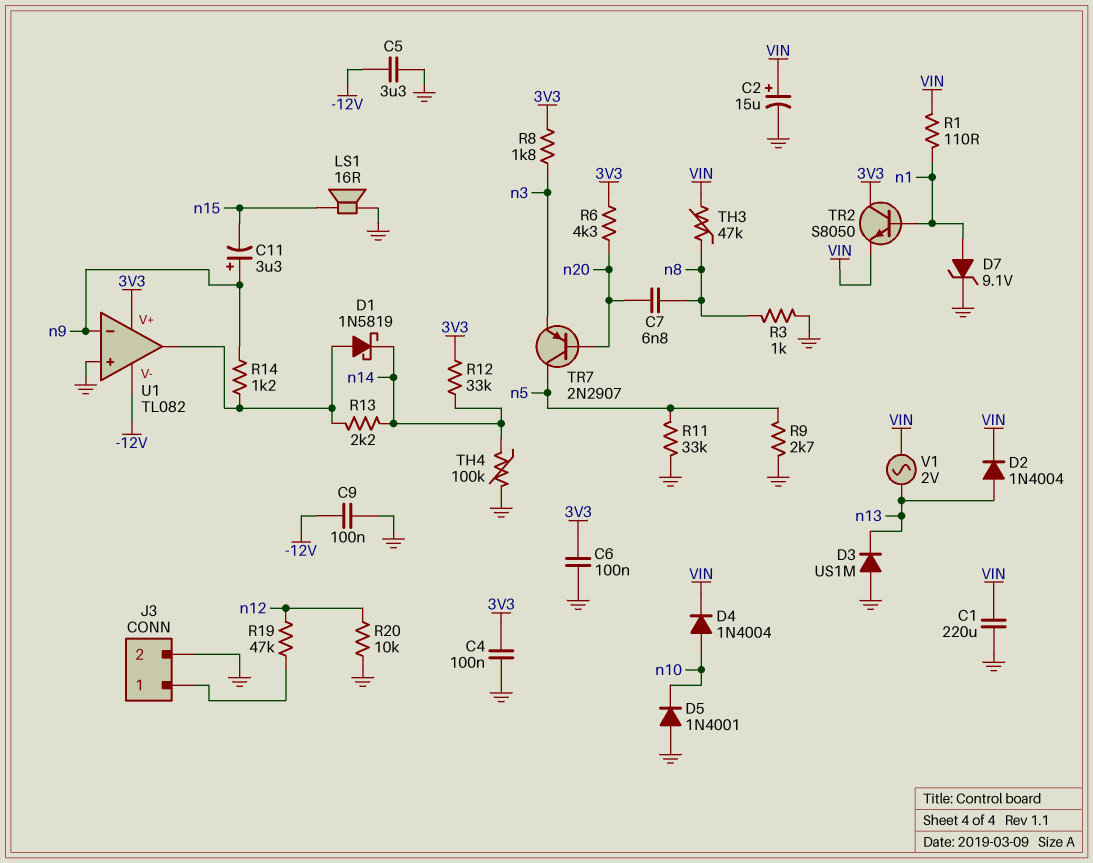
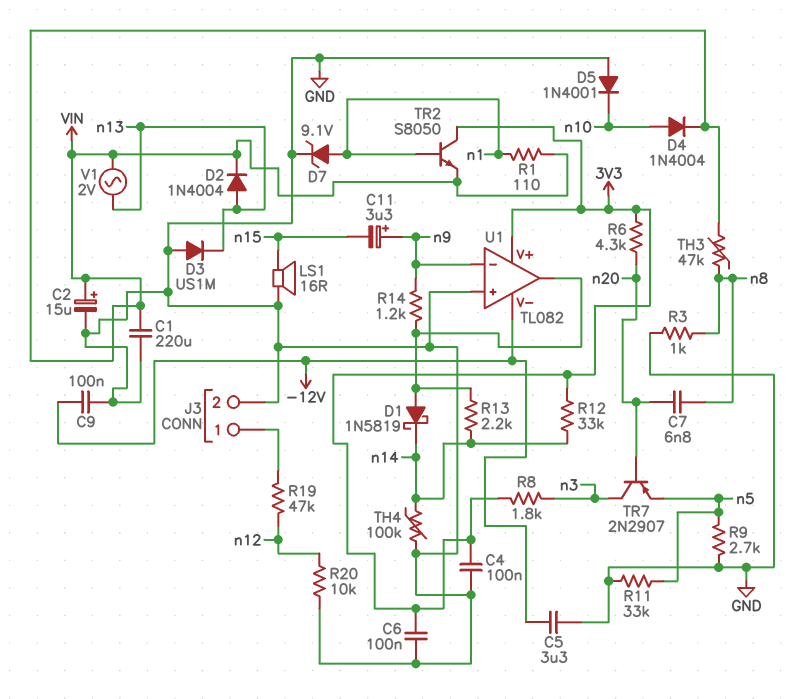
TR7: PNP 2N2907 (B n20, C n5, E n3) -> PNP 2N2907 (B n20, C n3, E n5)

